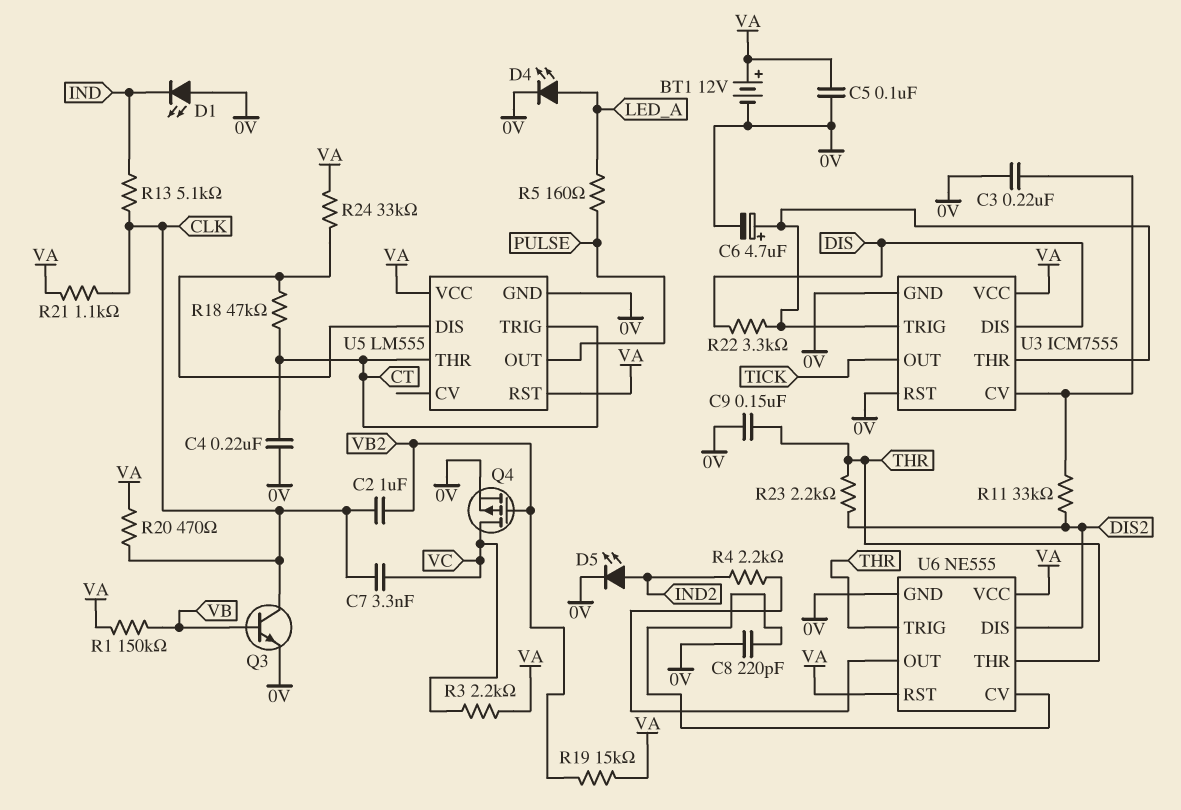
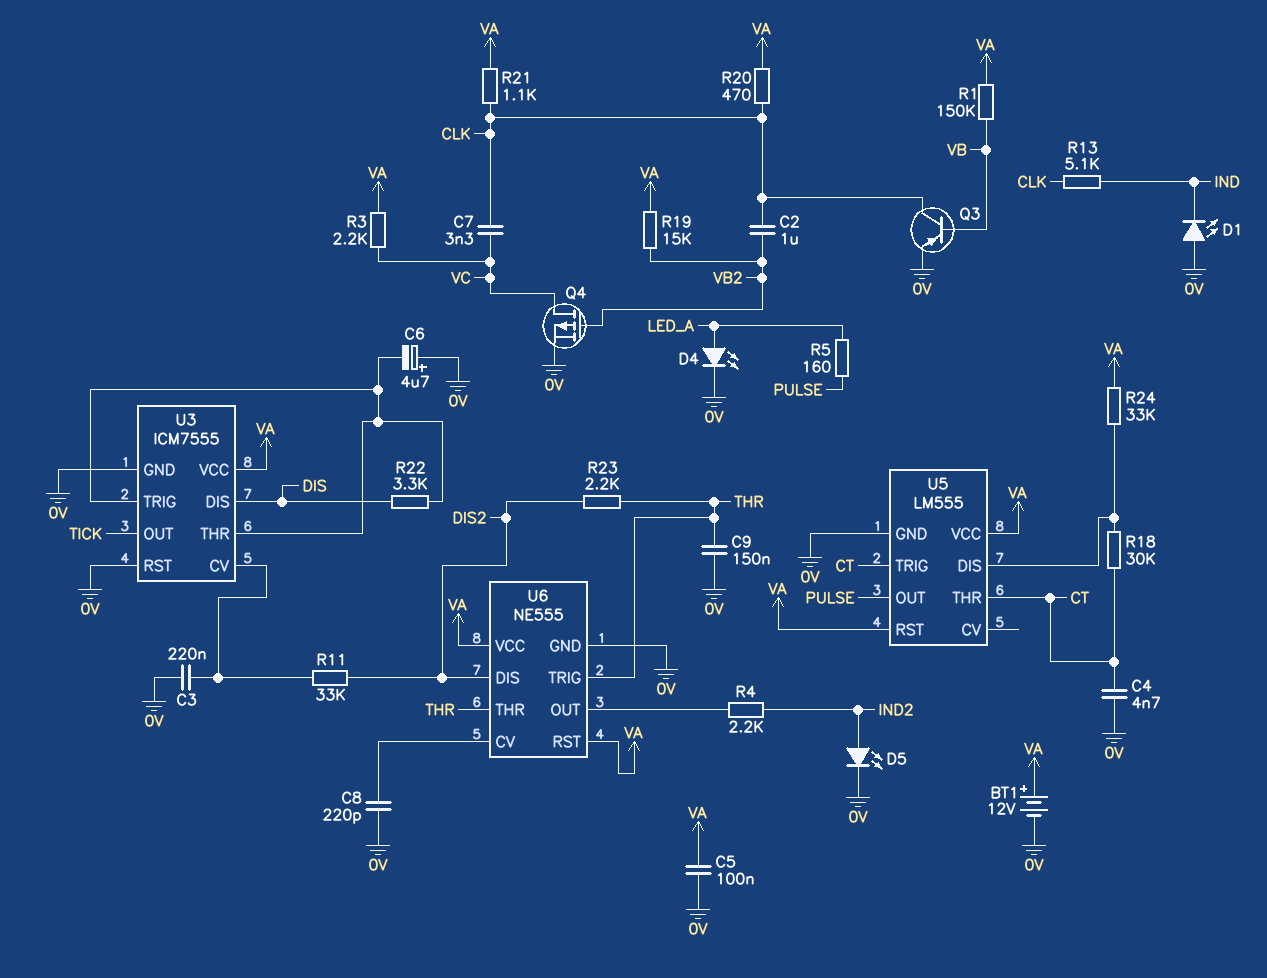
C4: 220nF (0V, CT) -> 4.7nF (0V, CT)
C6: 4.7uF (plus U3/THR, minus 0V) -> 4.7uF (plus 0V, minus U3/THR)
Q3: NPN (B VB, C CLK, E 0V) -> PNP (B VB, C CLK, E 0V)
R18: 47k (CT, U5/DIS) -> 30k (CT, U5/DIS)

